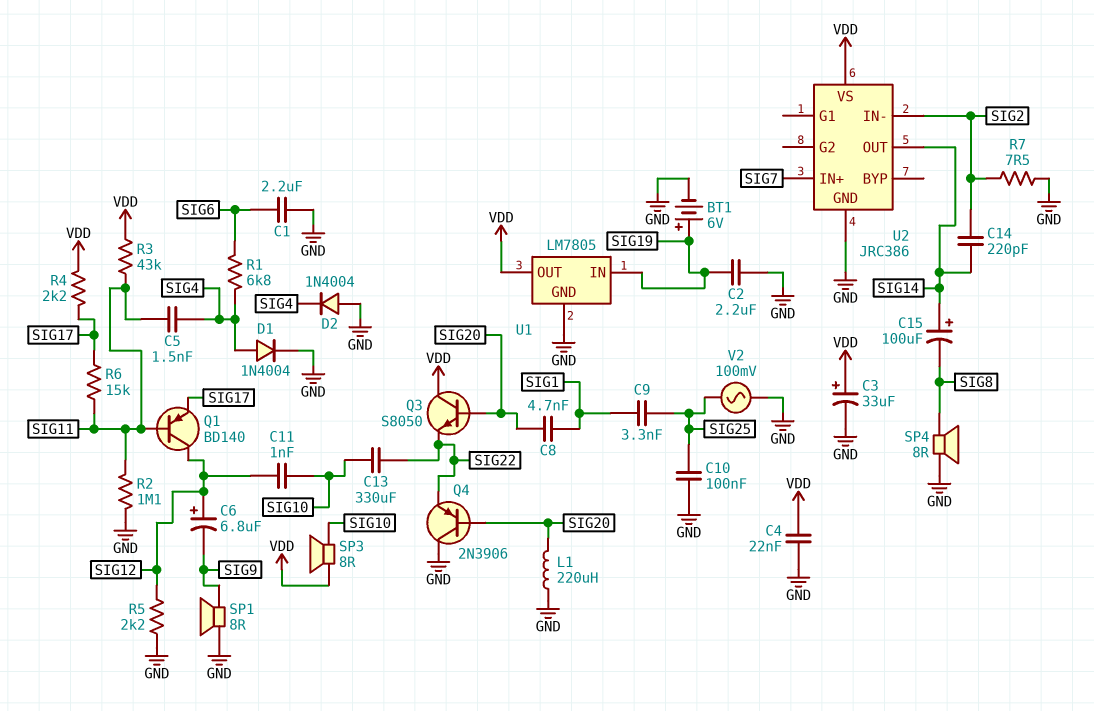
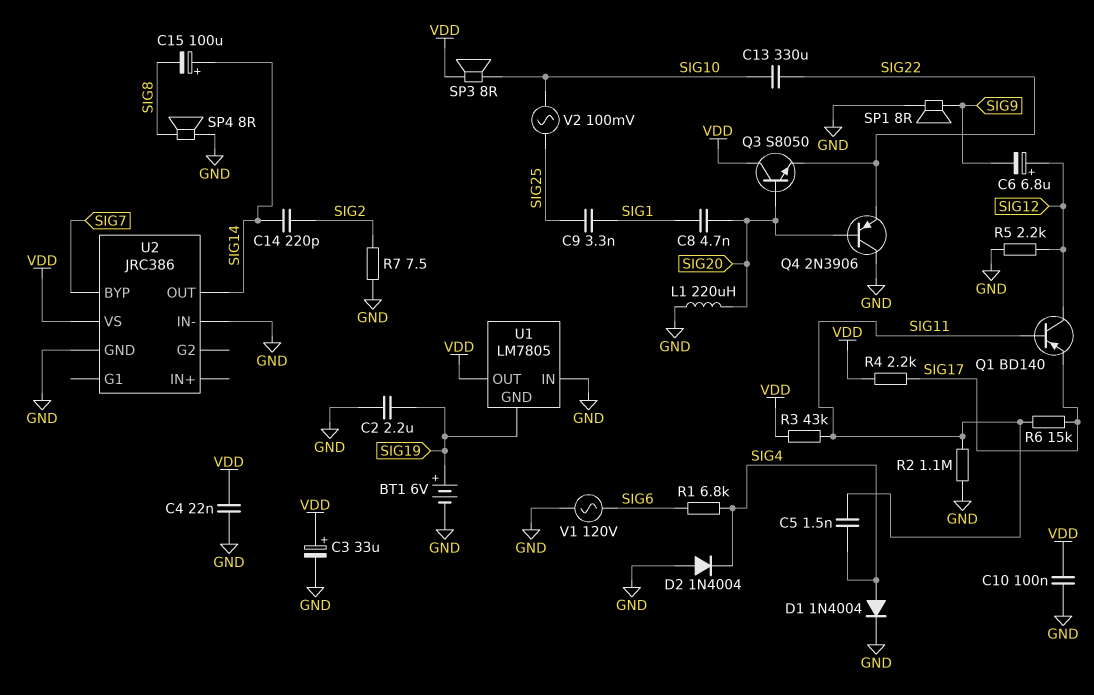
C1: 2.2uF (GND, SIG6) -> none
C10: 100nF (GND, SIG25) -> 100nF (GND, VDD)
C11: 1nF (SIG10, SIG12) -> none
U1 pin GND: GND -> SIG19
U1 pin IN: SIG19 -> GND
U2 pin BYP: none -> SIG7
U2 pin IN+: SIG7 -> none
U2 pin IN-: SIG2 -> GND
V1: none -> AC 120V (GND, SIG6)
V2: AC 100mV (GND, SIG25) -> AC 100mV (SIG10, SIG25)

